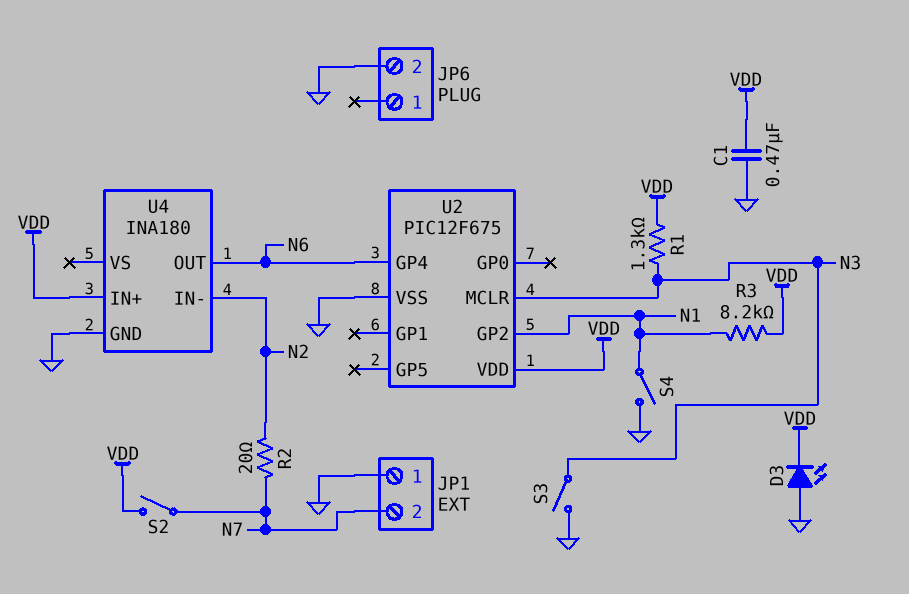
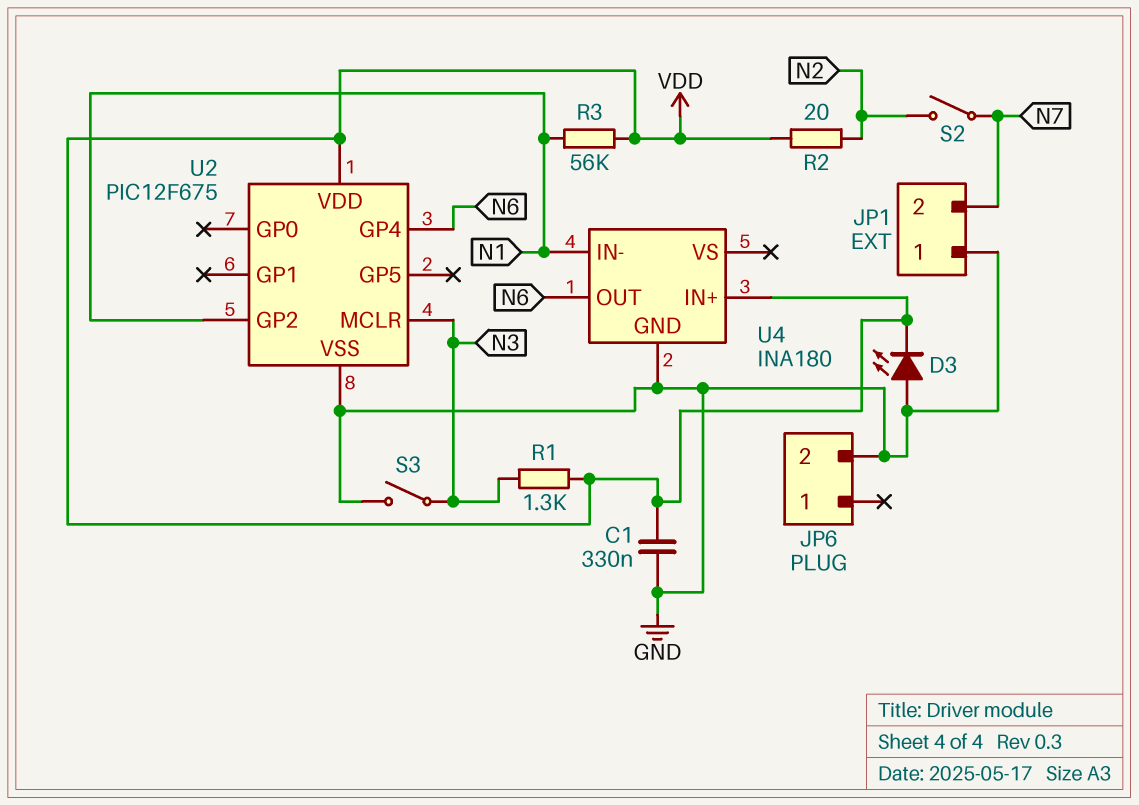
C1: 470nF (GND, VDD) -> 330nF (GND, VDD)
R2: 20 (N2, N7) -> 20 (N2, VDD)
R3: 8.2k (N1, VDD) -> 56k (N1, VDD)
S2: switch (N7, VDD) -> switch (N2, N7)
S4: switch (GND, N1) -> none
U4 pin IN-: N2 -> N1

